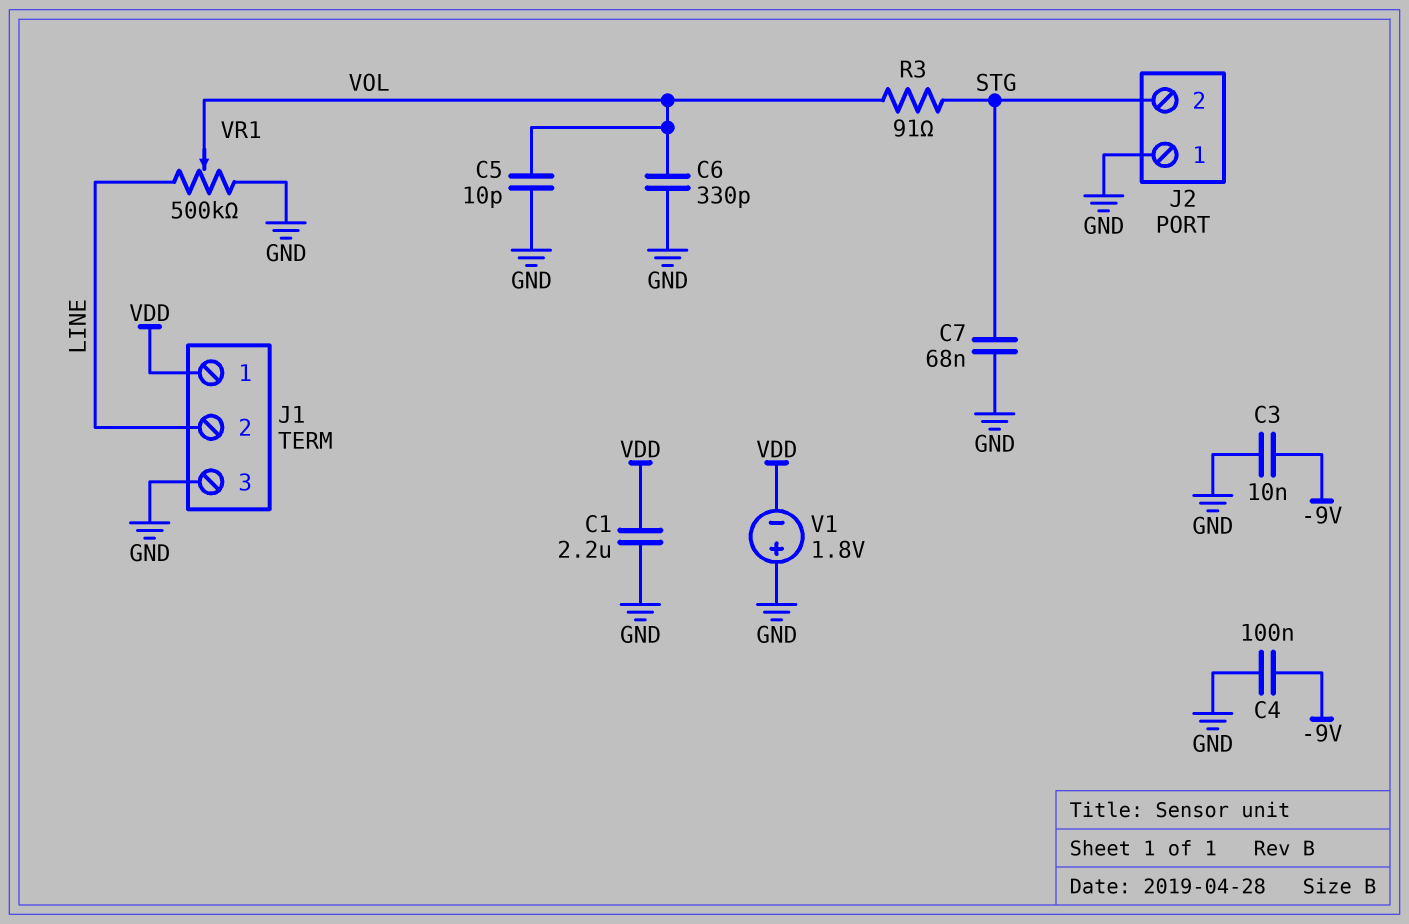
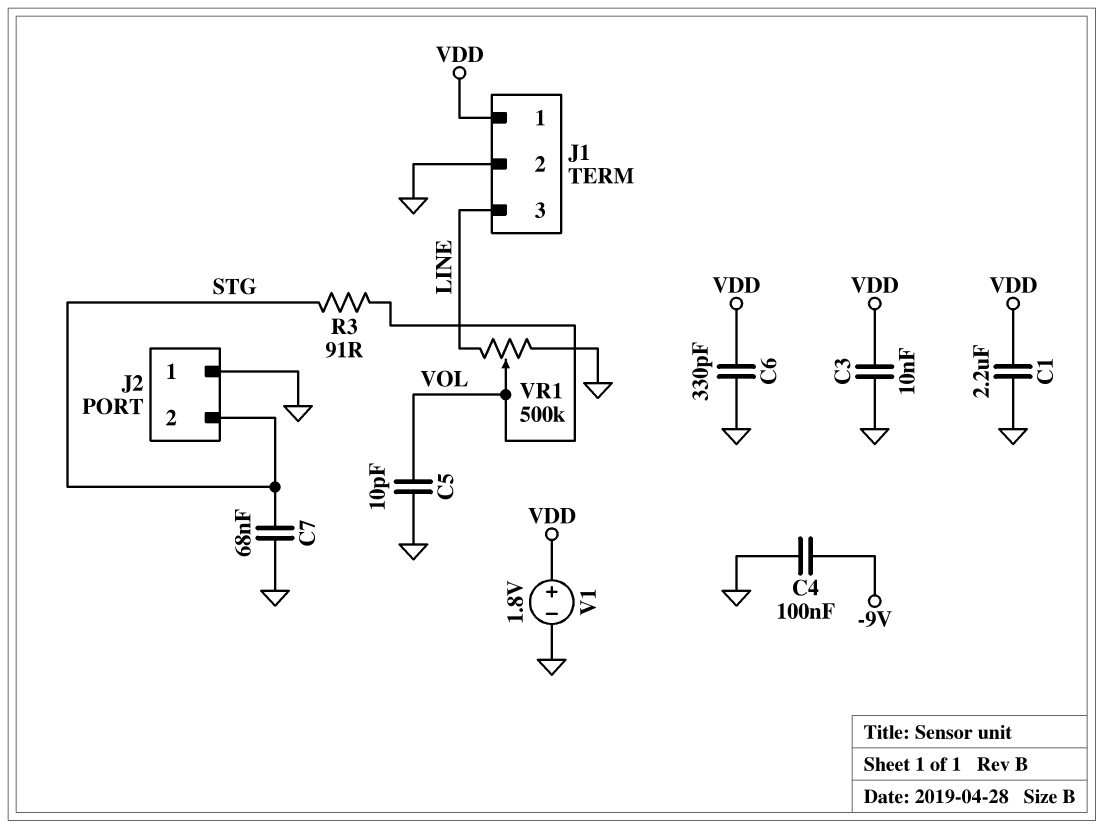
C3: 10nF (-9V, GND) -> 10nF (GND, VDD)
C6: 330pF (GND, VOL) -> 330pF (GND, VDD)
J1 pin 2: LINE -> GND
J1 pin 3: GND -> LINE
V1: 1.8V (plus GND, minus VDD) -> 1.8V (plus VDD, minus GND)

